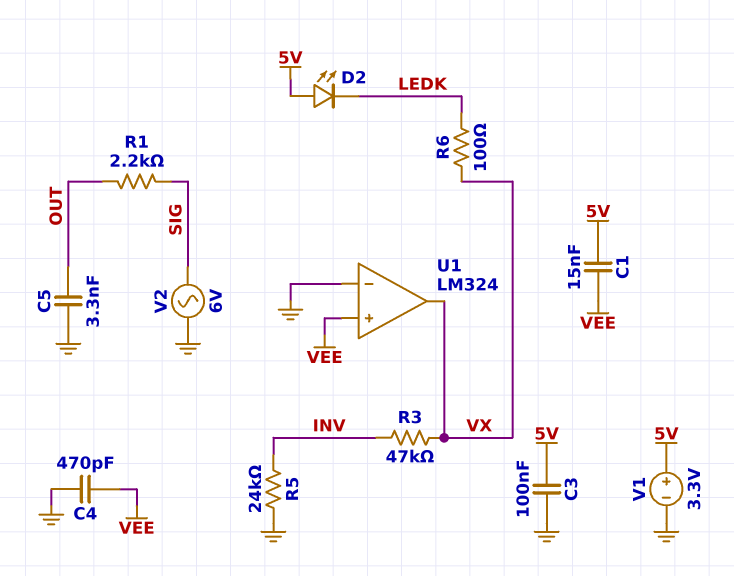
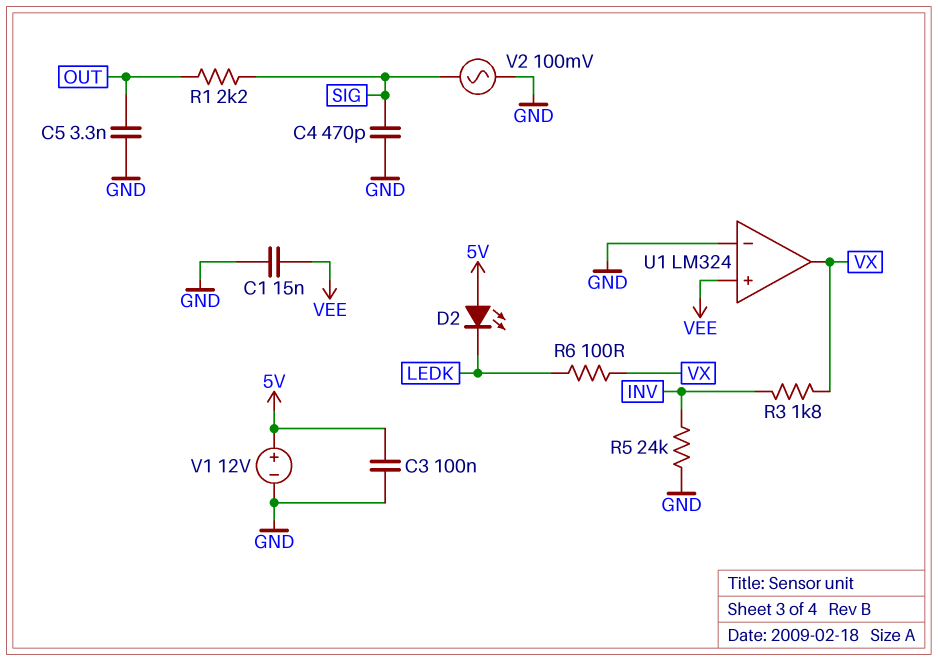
C1: 15nF (5V, VEE) -> 15nF (GND, VEE)
C4: 470pF (GND, VEE) -> 470pF (GND, SIG)
R3: 47k (INV, VX) -> 1.8k (INV, VX)
V1: 3.3V (plus 5V, minus GND) -> 12V (plus 5V, minus GND)
V2: AC 6V (GND, SIG) -> AC 100mV (GND, SIG)

